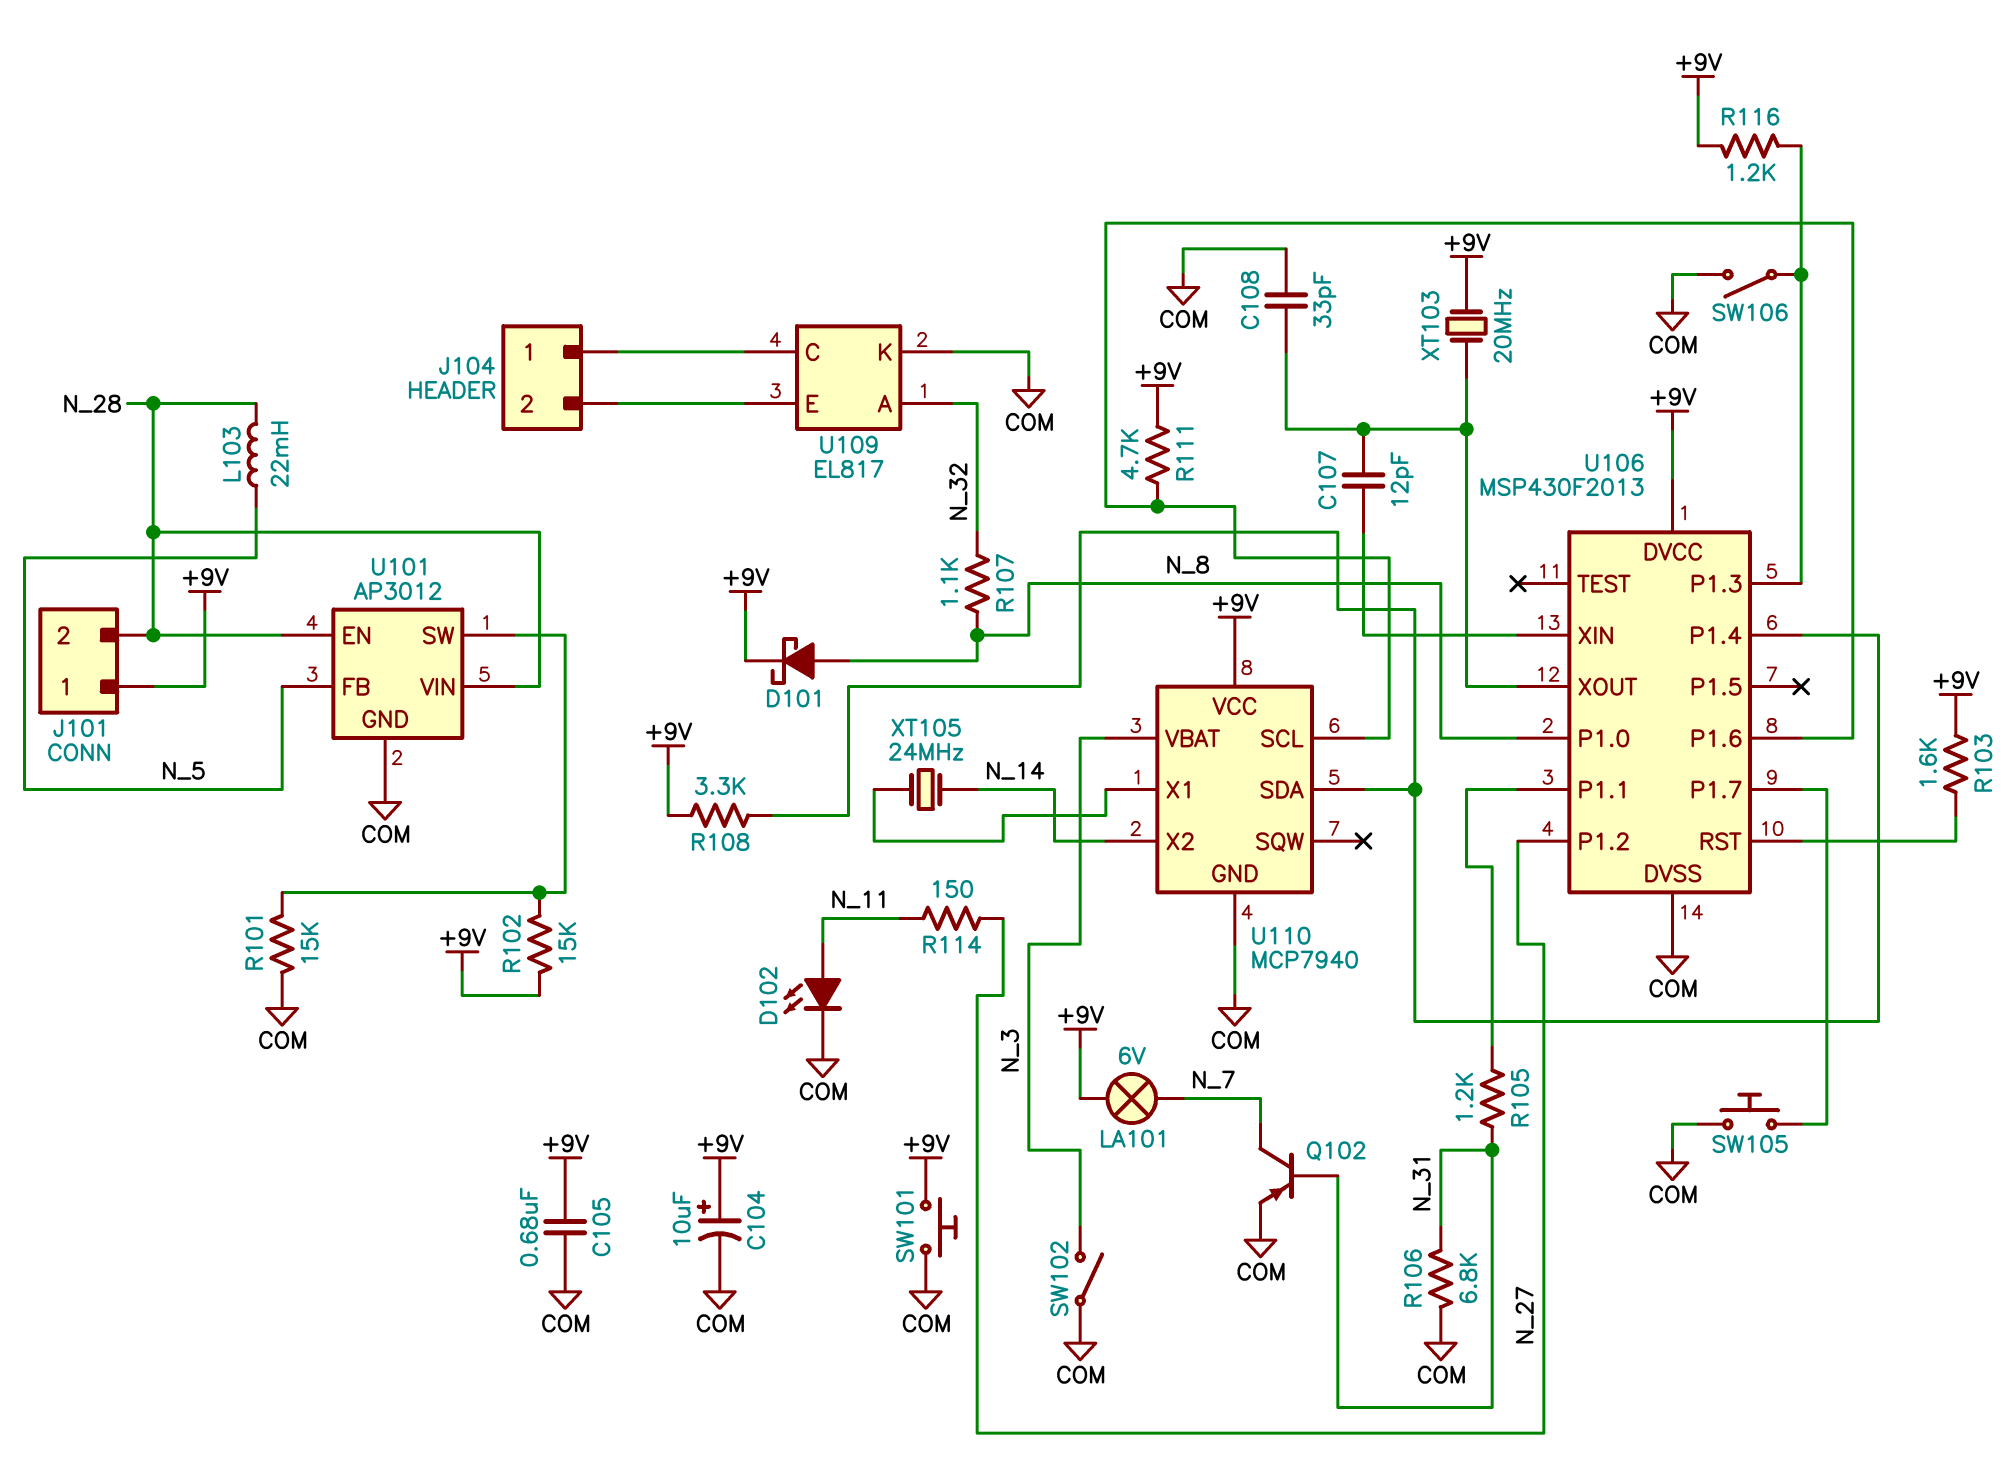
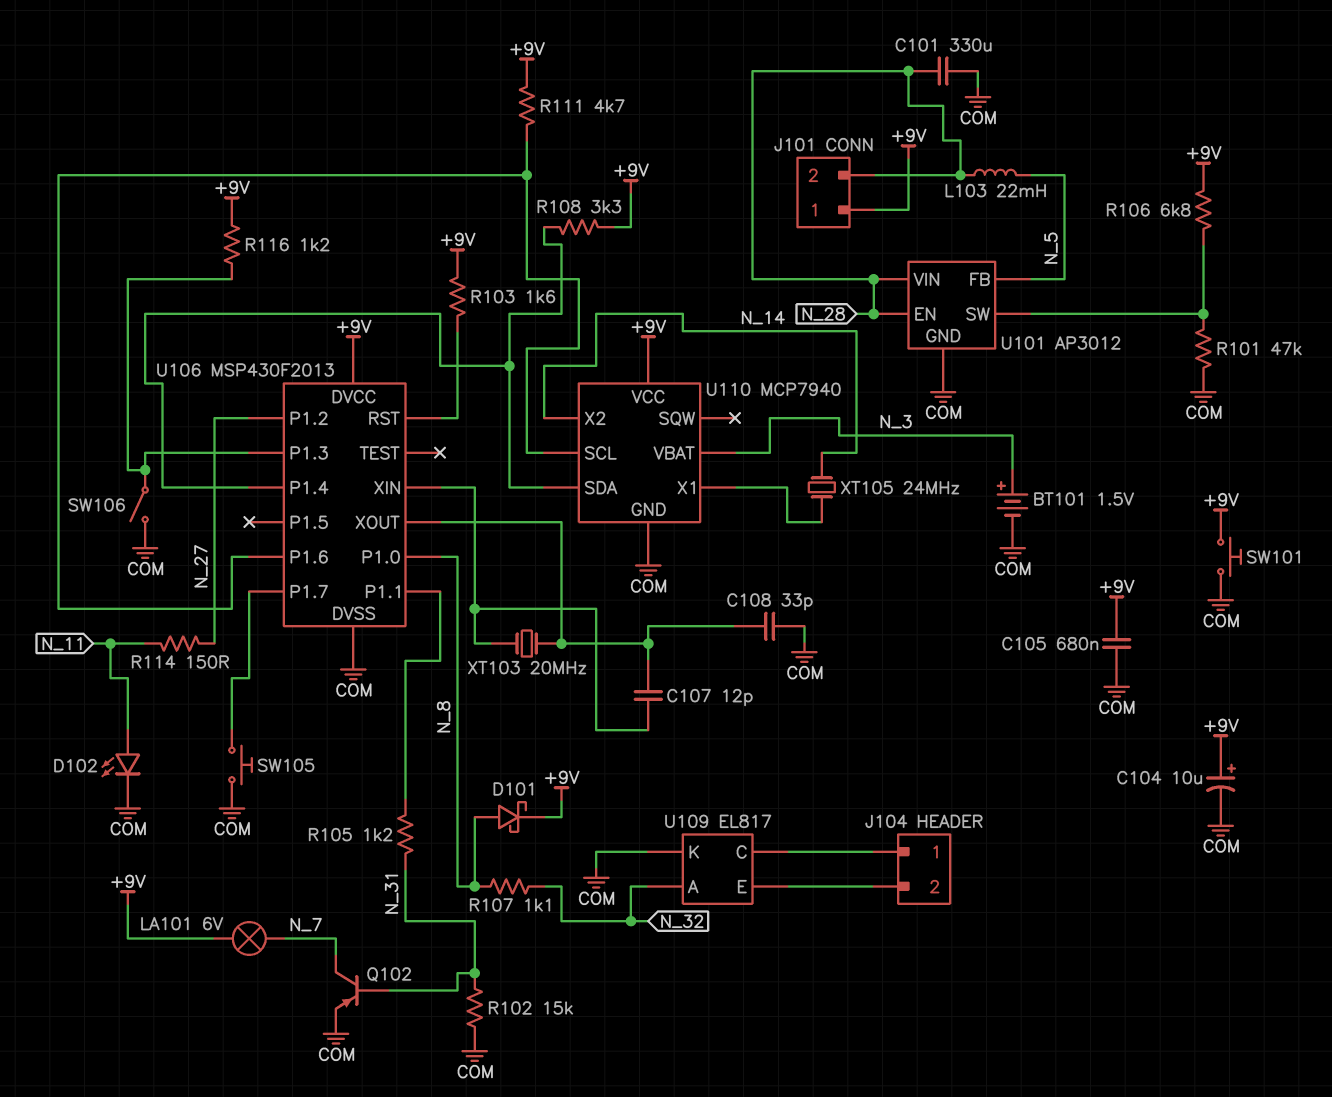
BT101: none -> 1.5V (plus N_3, minus COM)
C101: none -> 330uF (COM, N_28)
R101: 15k (COM, U101/SW) -> 47k (COM, U101/SW)
R102: 15k (+9V, U101/SW) -> 15k (COM, N_31)
R106: 6.8k (COM, N_31) -> 6.8k (+9V, U101/SW)
SW102: switch (COM, N_3) -> none
XT103: 20MHz (+9V, U106/XOUT) -> 20MHz (U106/XIN, U106/XOUT)

